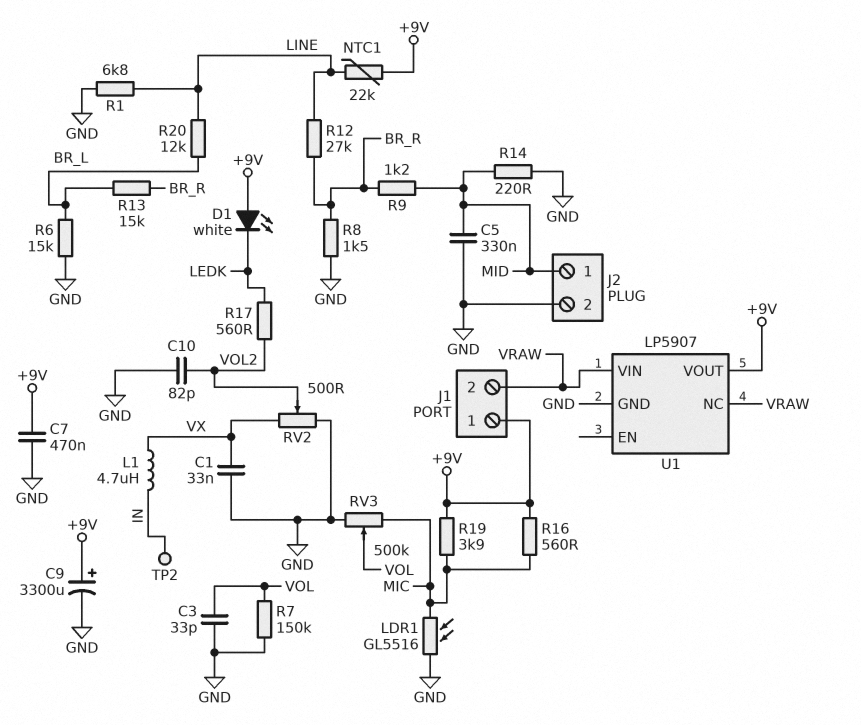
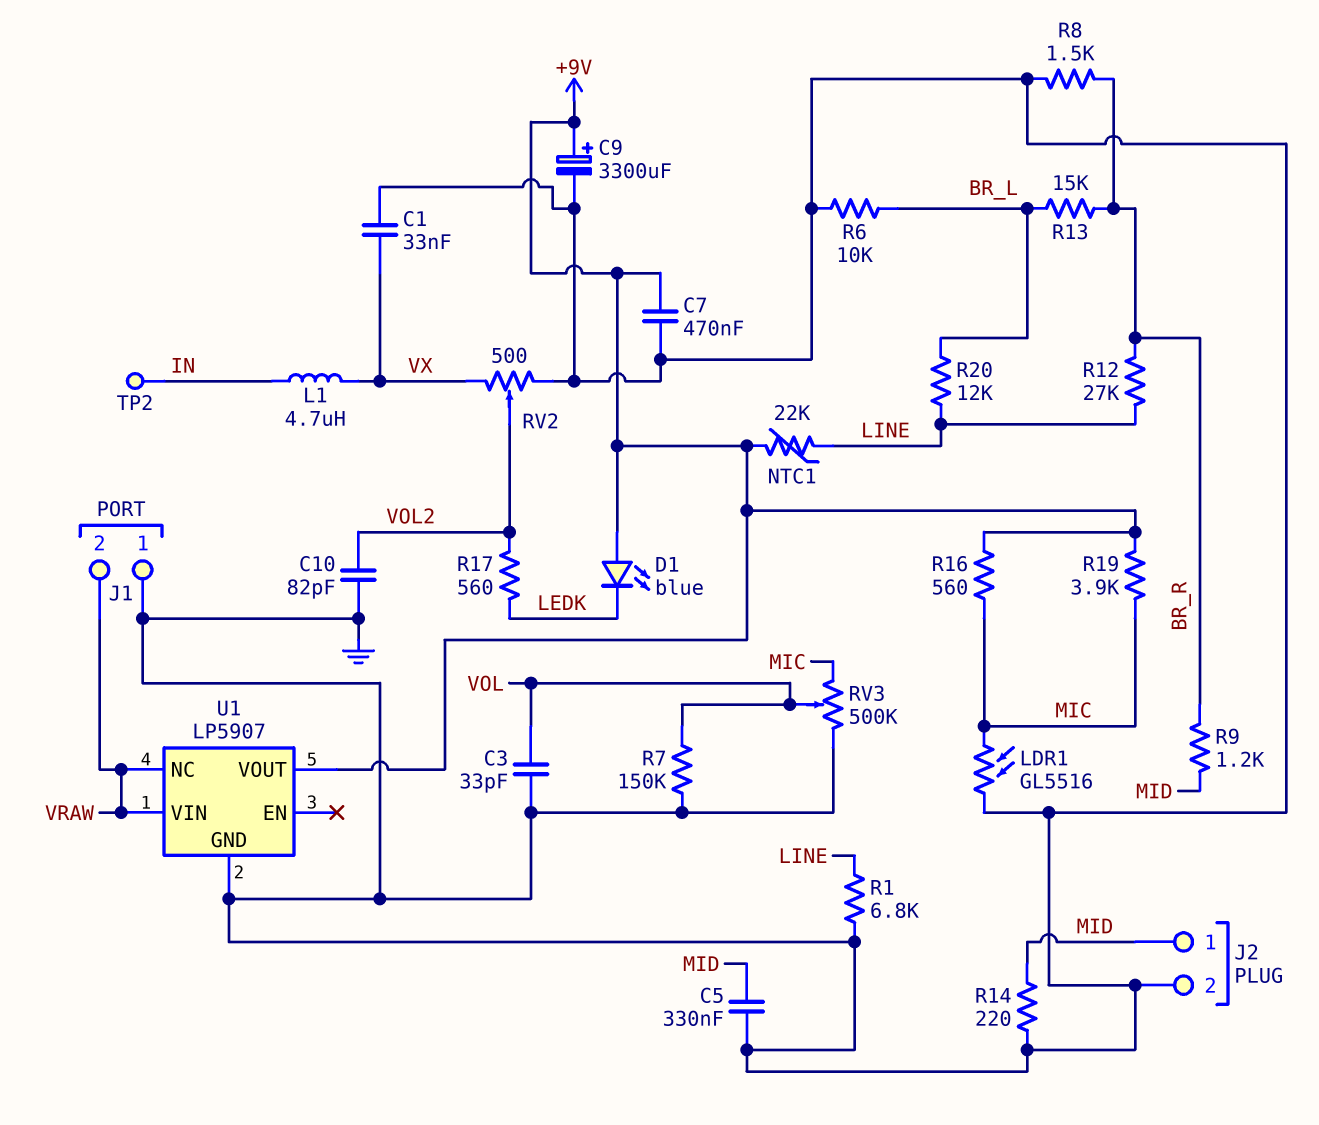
D1: LED white (A +9V, K LEDK) -> LED blue (A +9V, K LEDK)
J1 pin 1: +9V -> GND
R6: 15k (BR_L, GND) -> 10k (BR_L, GND)

